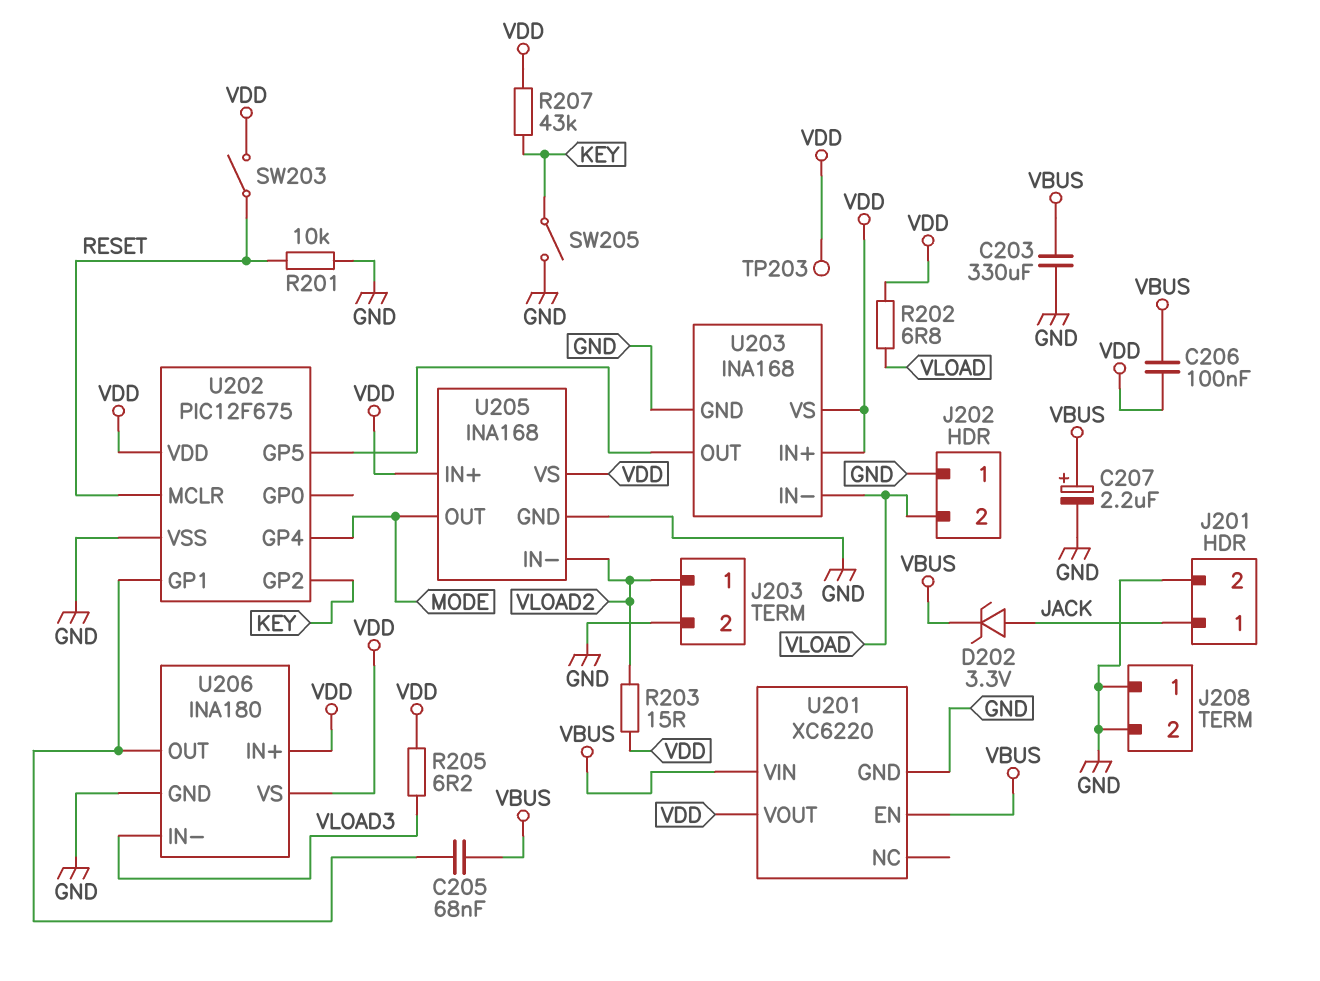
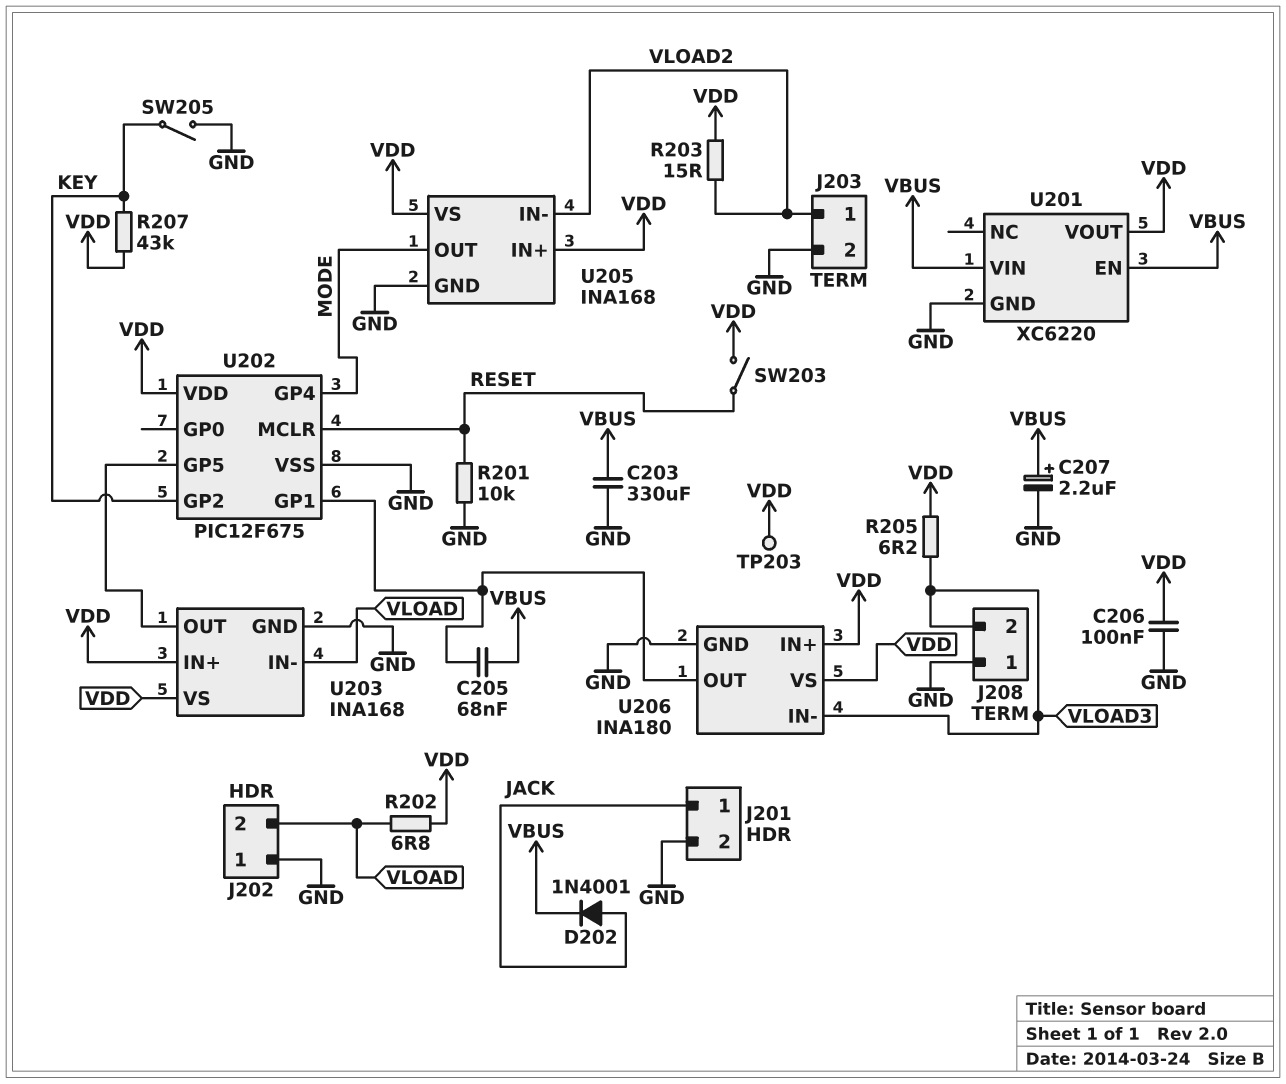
C206: 100nF (VBUS, VDD) -> 100nF (GND, VDD)
D202: zener 3.3V (A JACK, K VBUS) -> diode 1N4001 (A JACK, K VBUS)
J208 pin 2: GND -> VLOAD3

